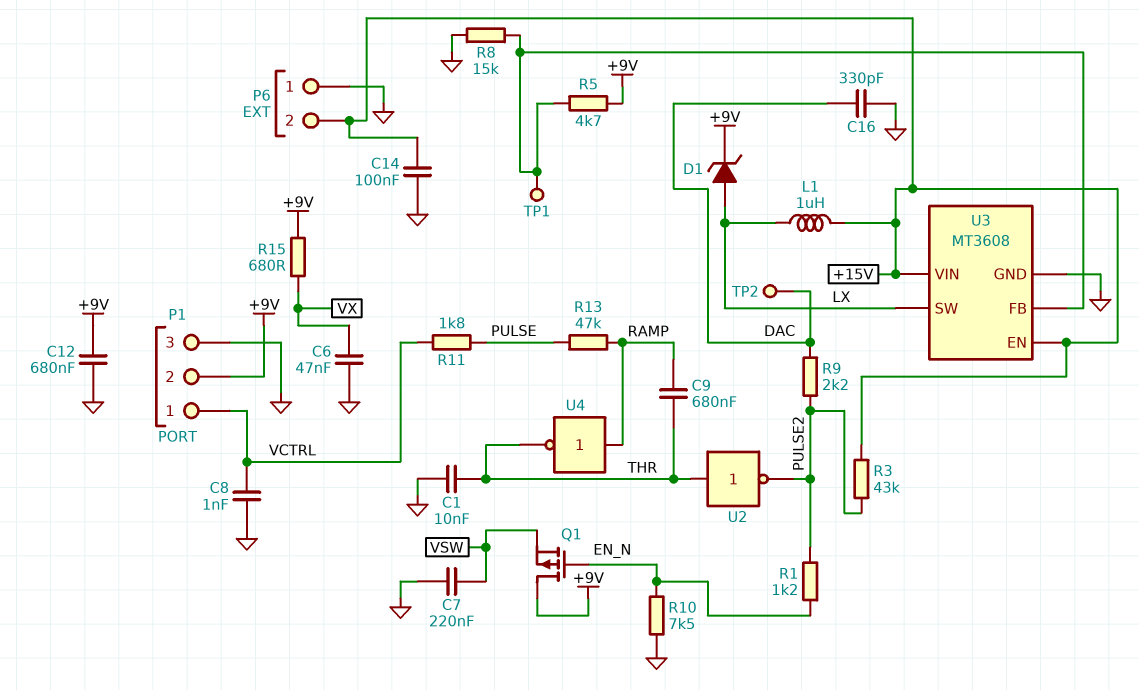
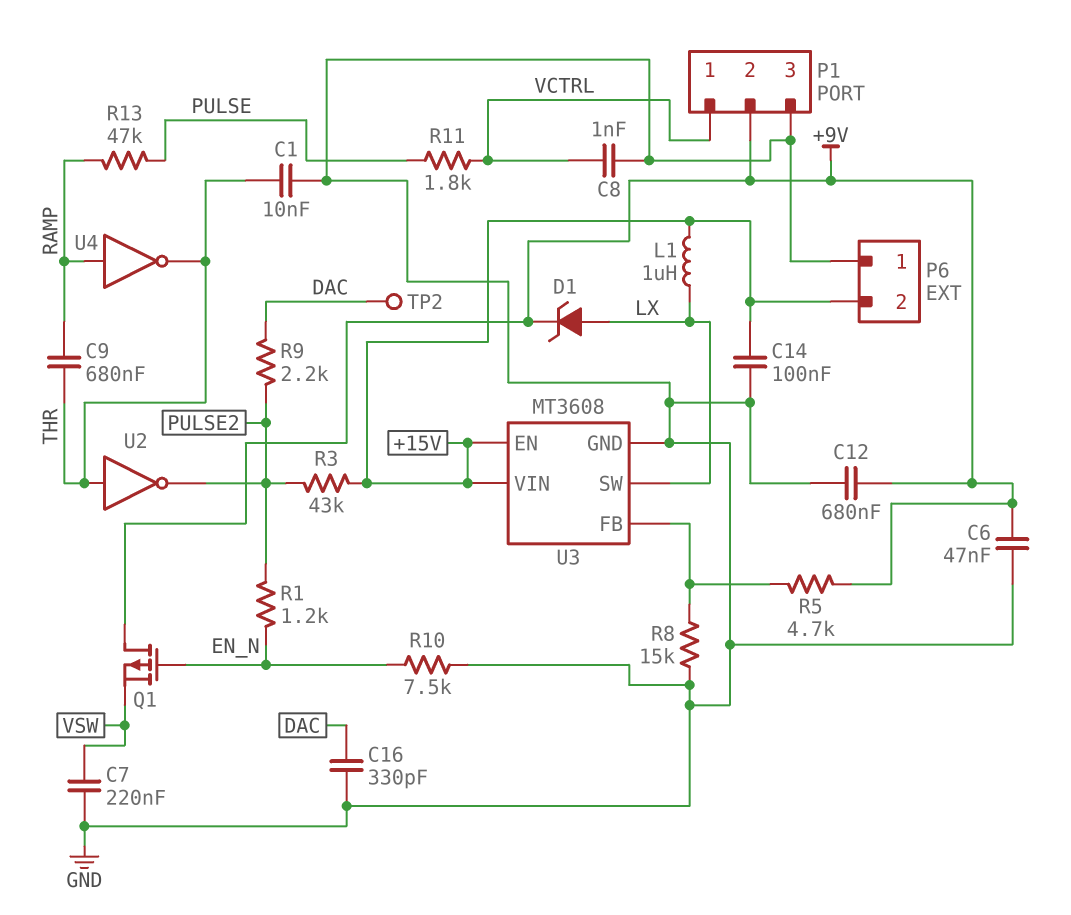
C6: 47nF (GND, VX) -> 47nF (+9V, GND)
R15: 680 (+9V, VX) -> none
TP1: test point (U3/FB) -> none

